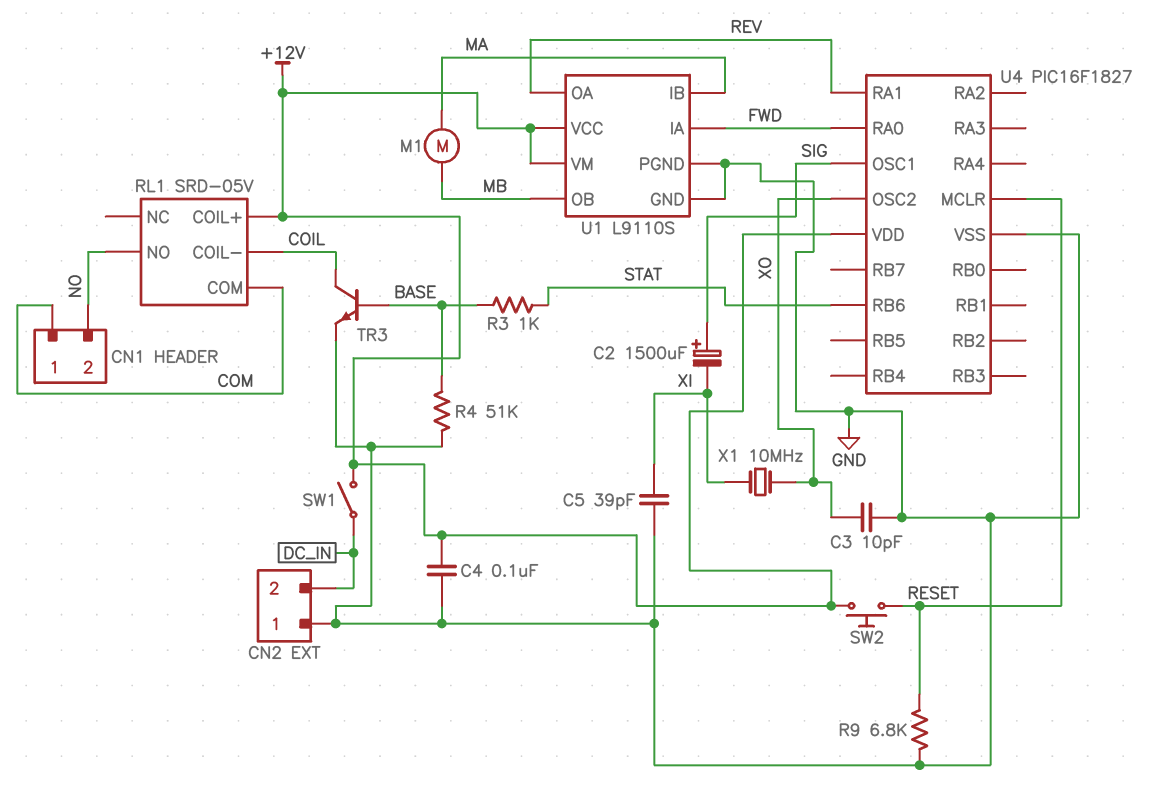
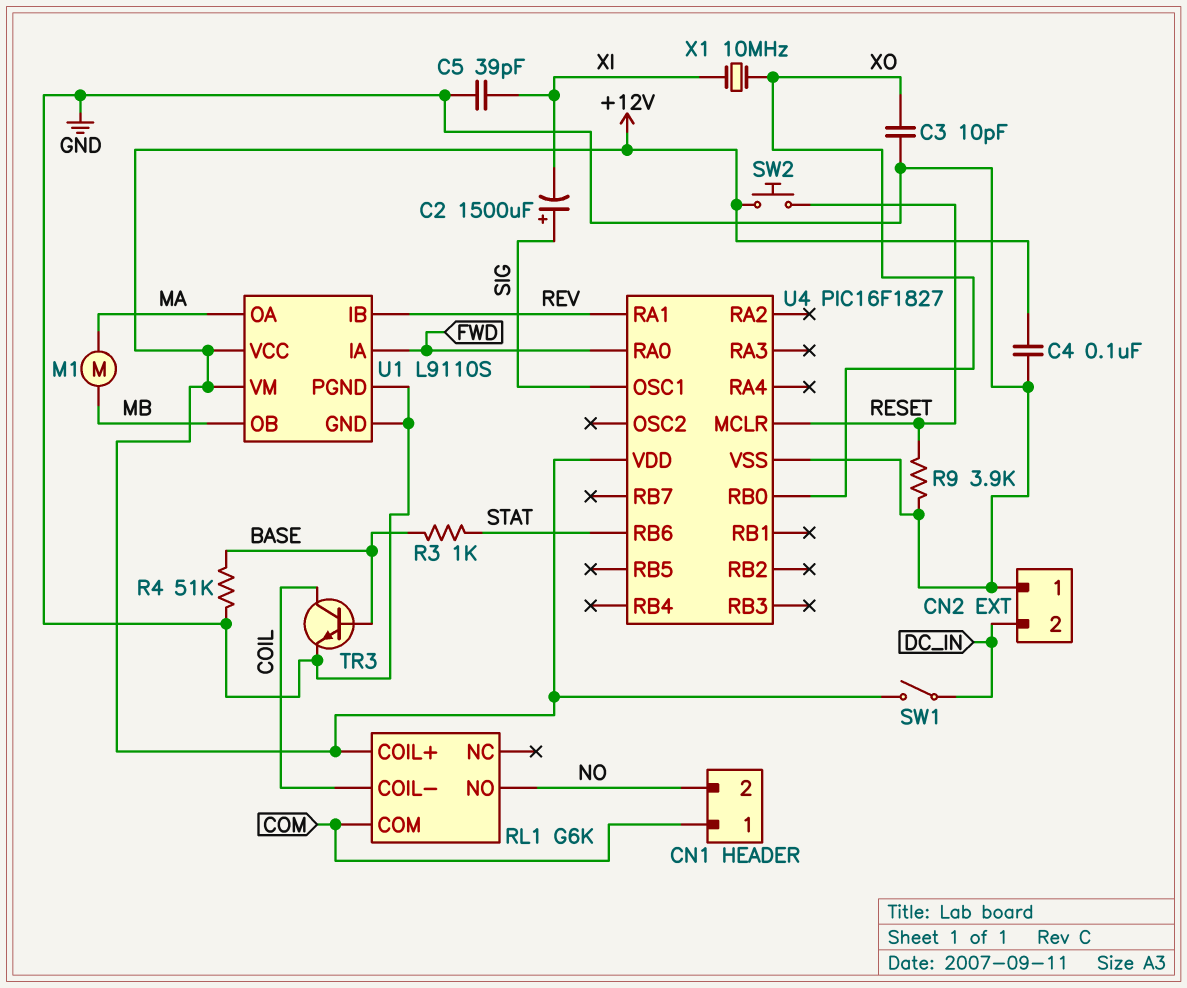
R9: 6.8k (GND, RESET) -> 3.9k (GND, RESET)
RL1: SRD-05V -> G6K
U1 pin IB: MA -> REV
U1 pin OA: REV -> MA
U4 pin OSC2: XO -> none
U4 pin RB0: none -> XO

